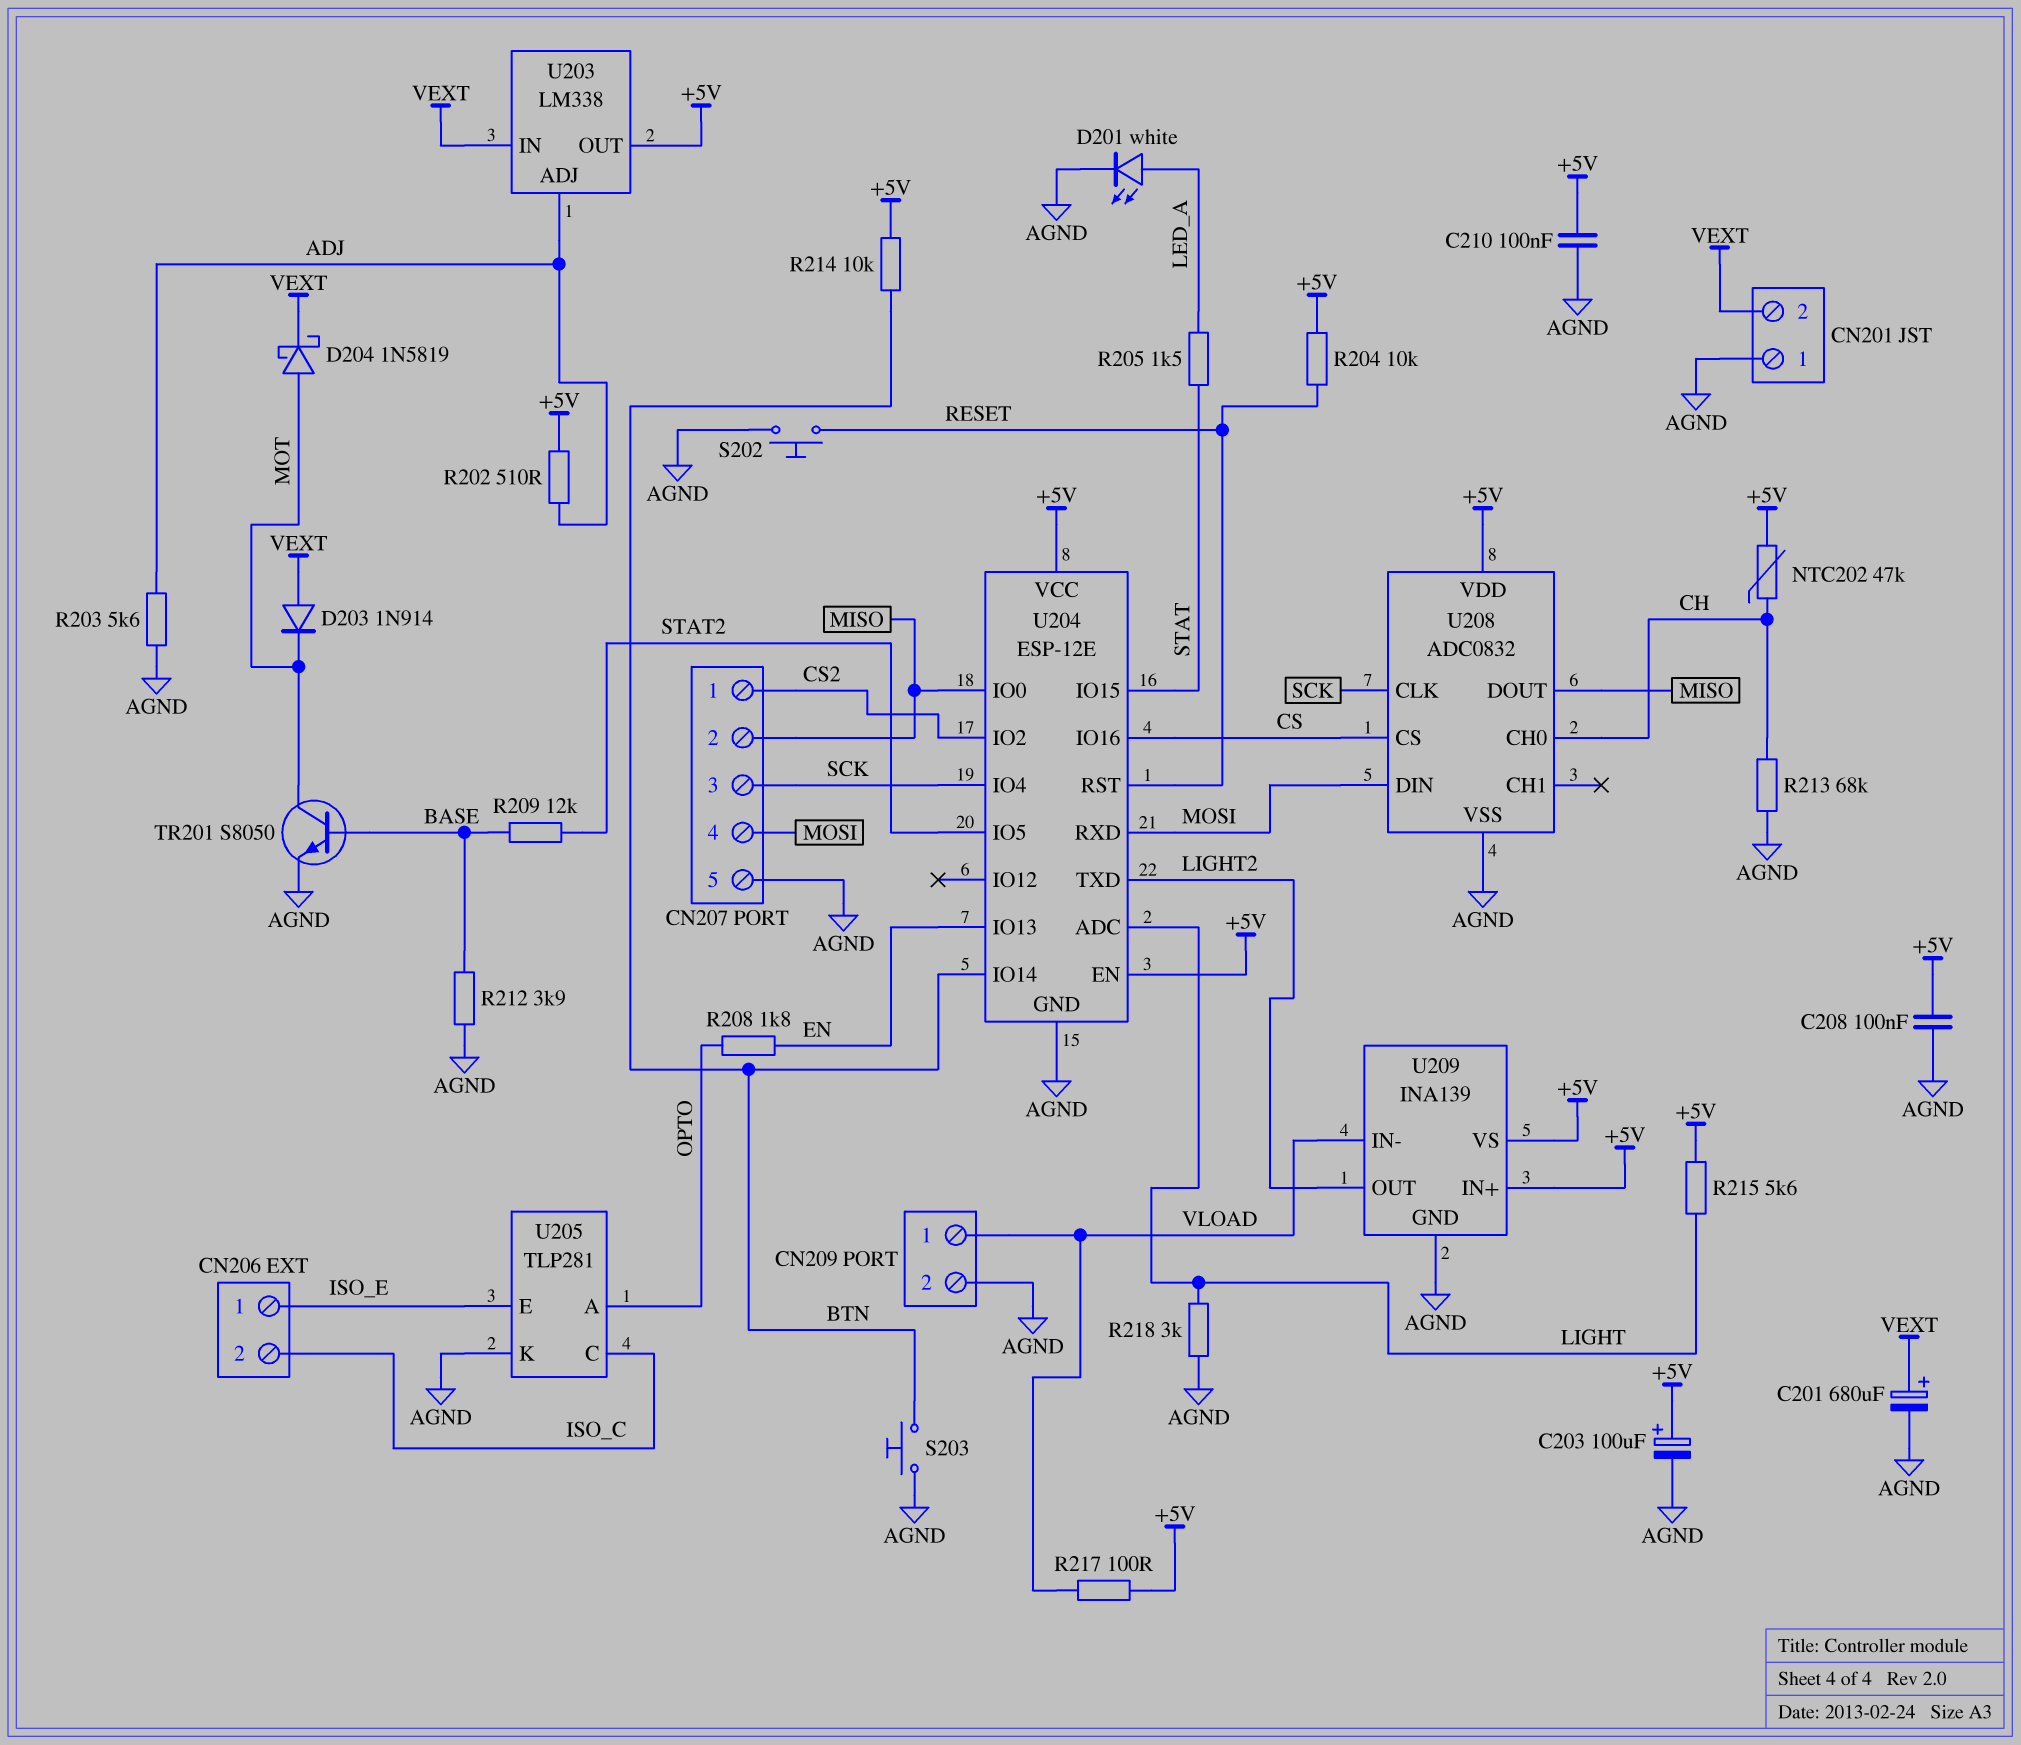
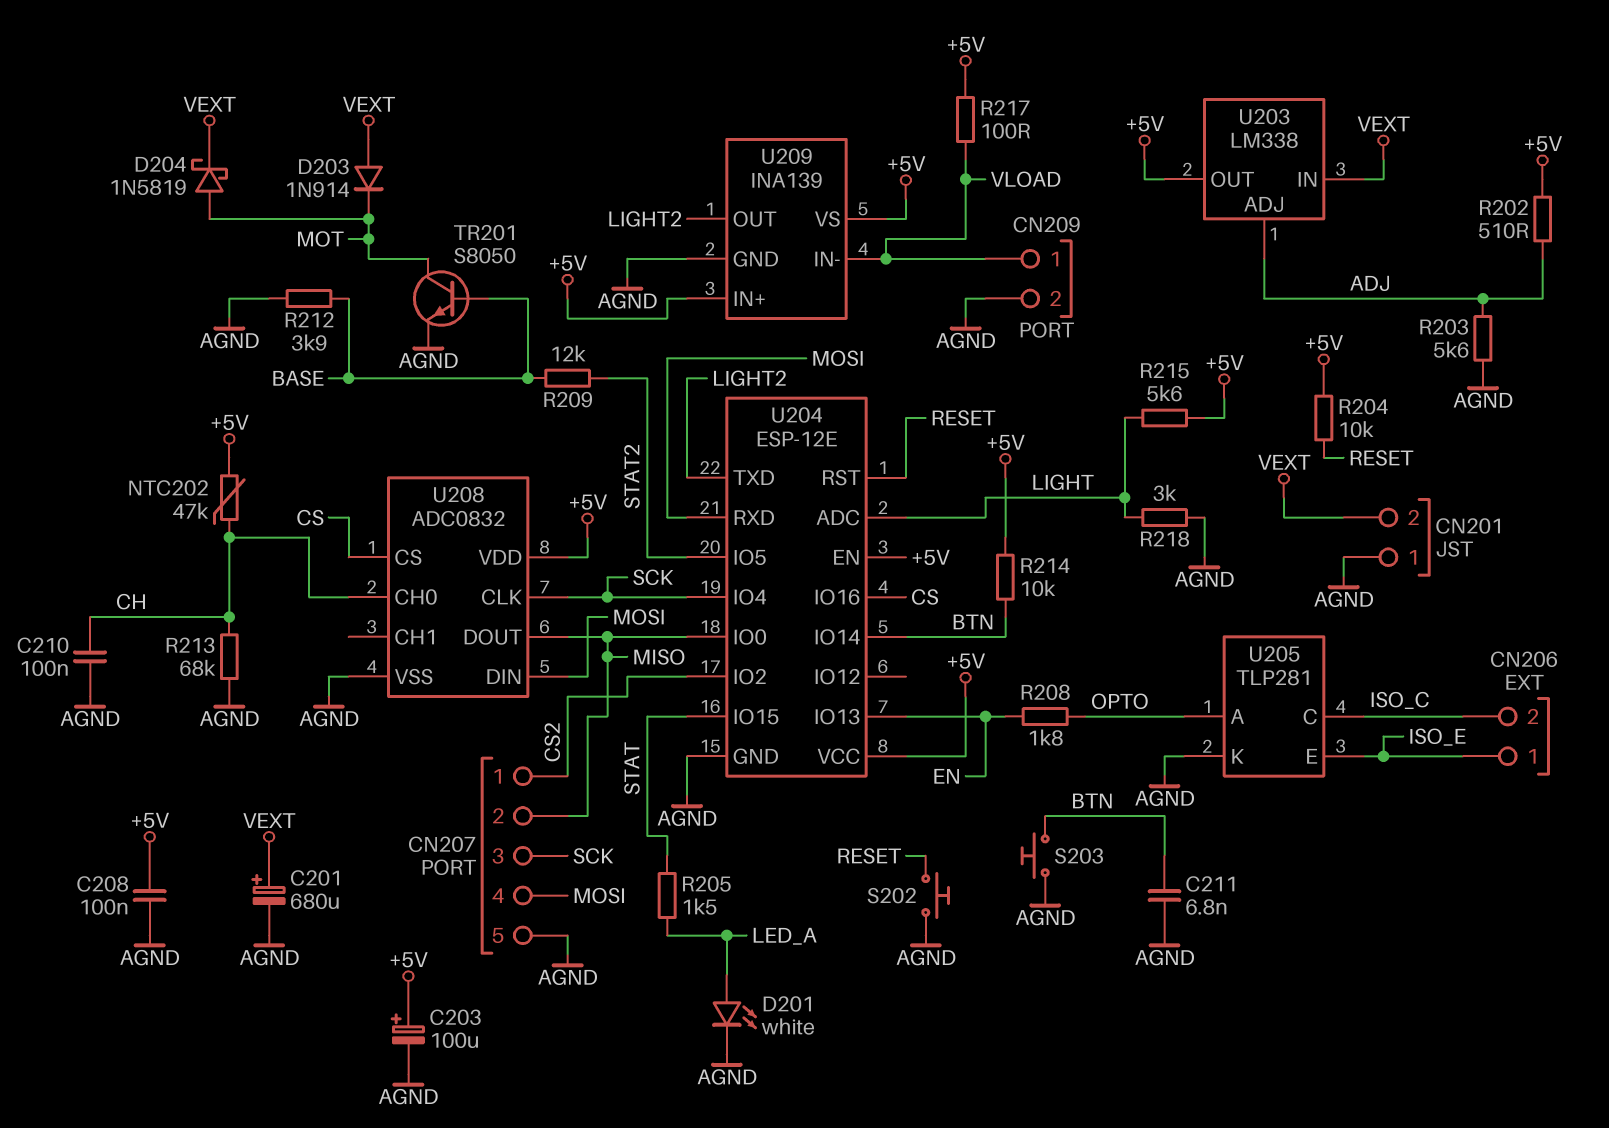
C210: 100nF (+5V, AGND) -> 100nF (AGND, CH)
C211: none -> 6.8nF (AGND, BTN)

